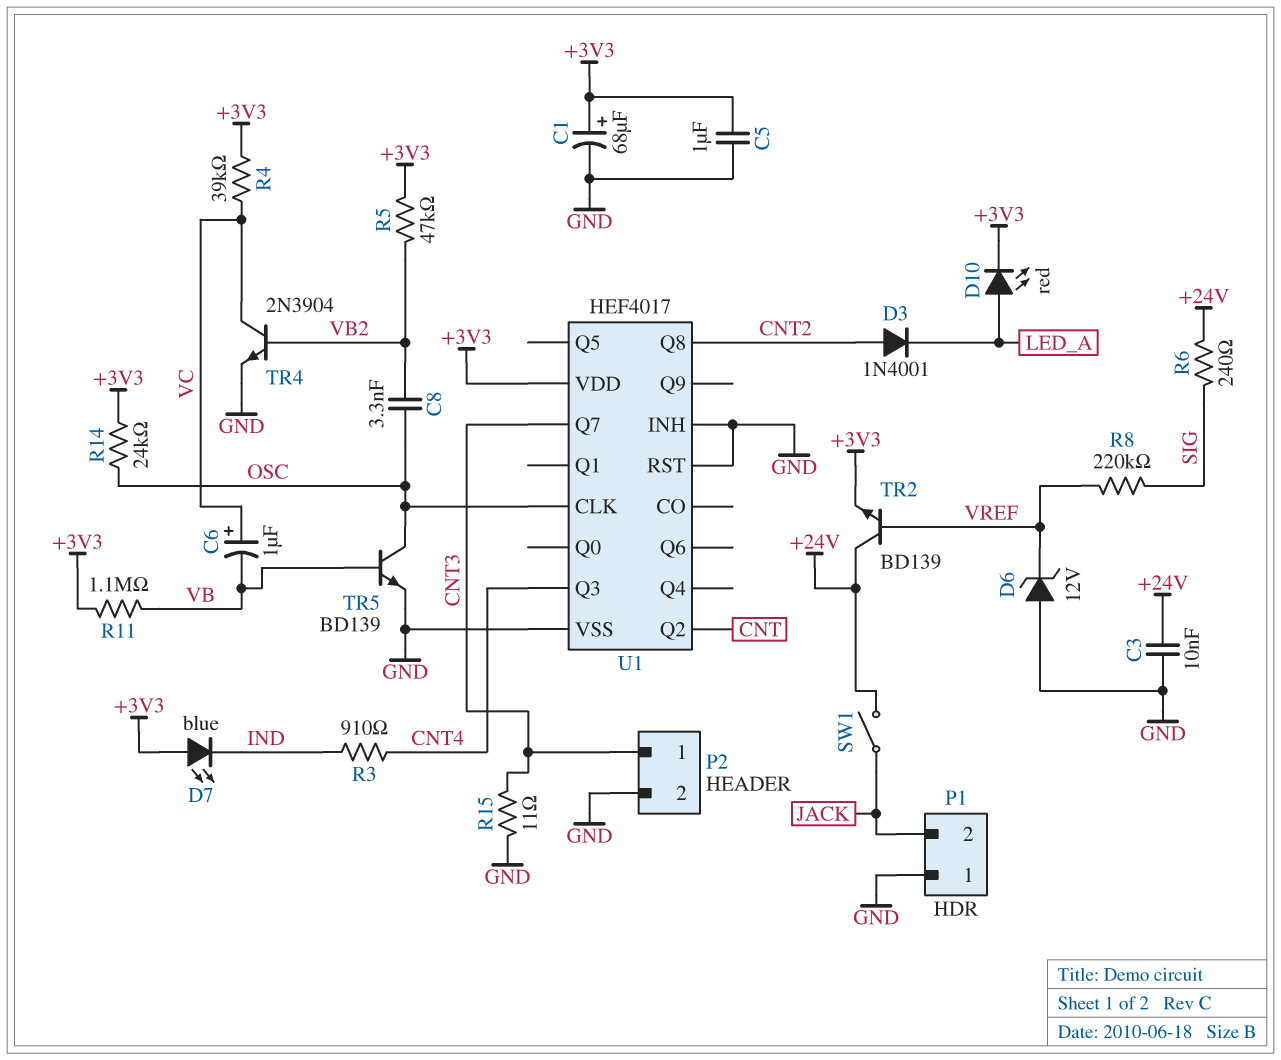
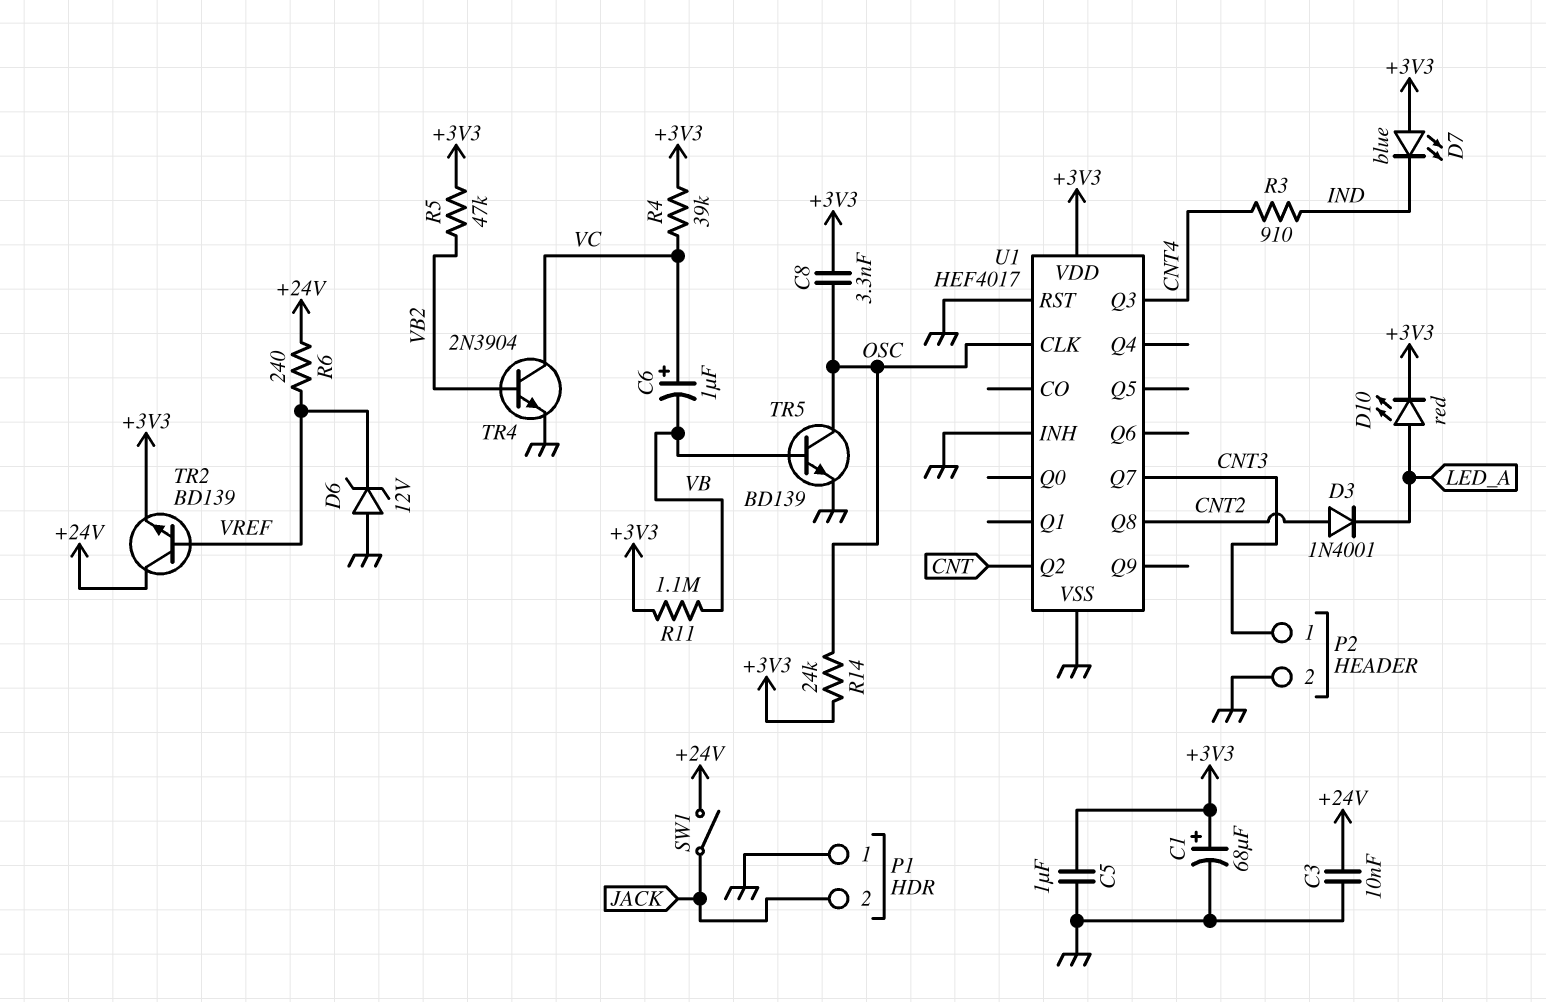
C8: 3.3nF (OSC, VB2) -> 3.3nF (+3V3, OSC)
R6: 240 (+24V, SIG) -> 240 (+24V, VREF)
R8: 220k (SIG, VREF) -> none
R15: 11 (CNT3, GND) -> none

